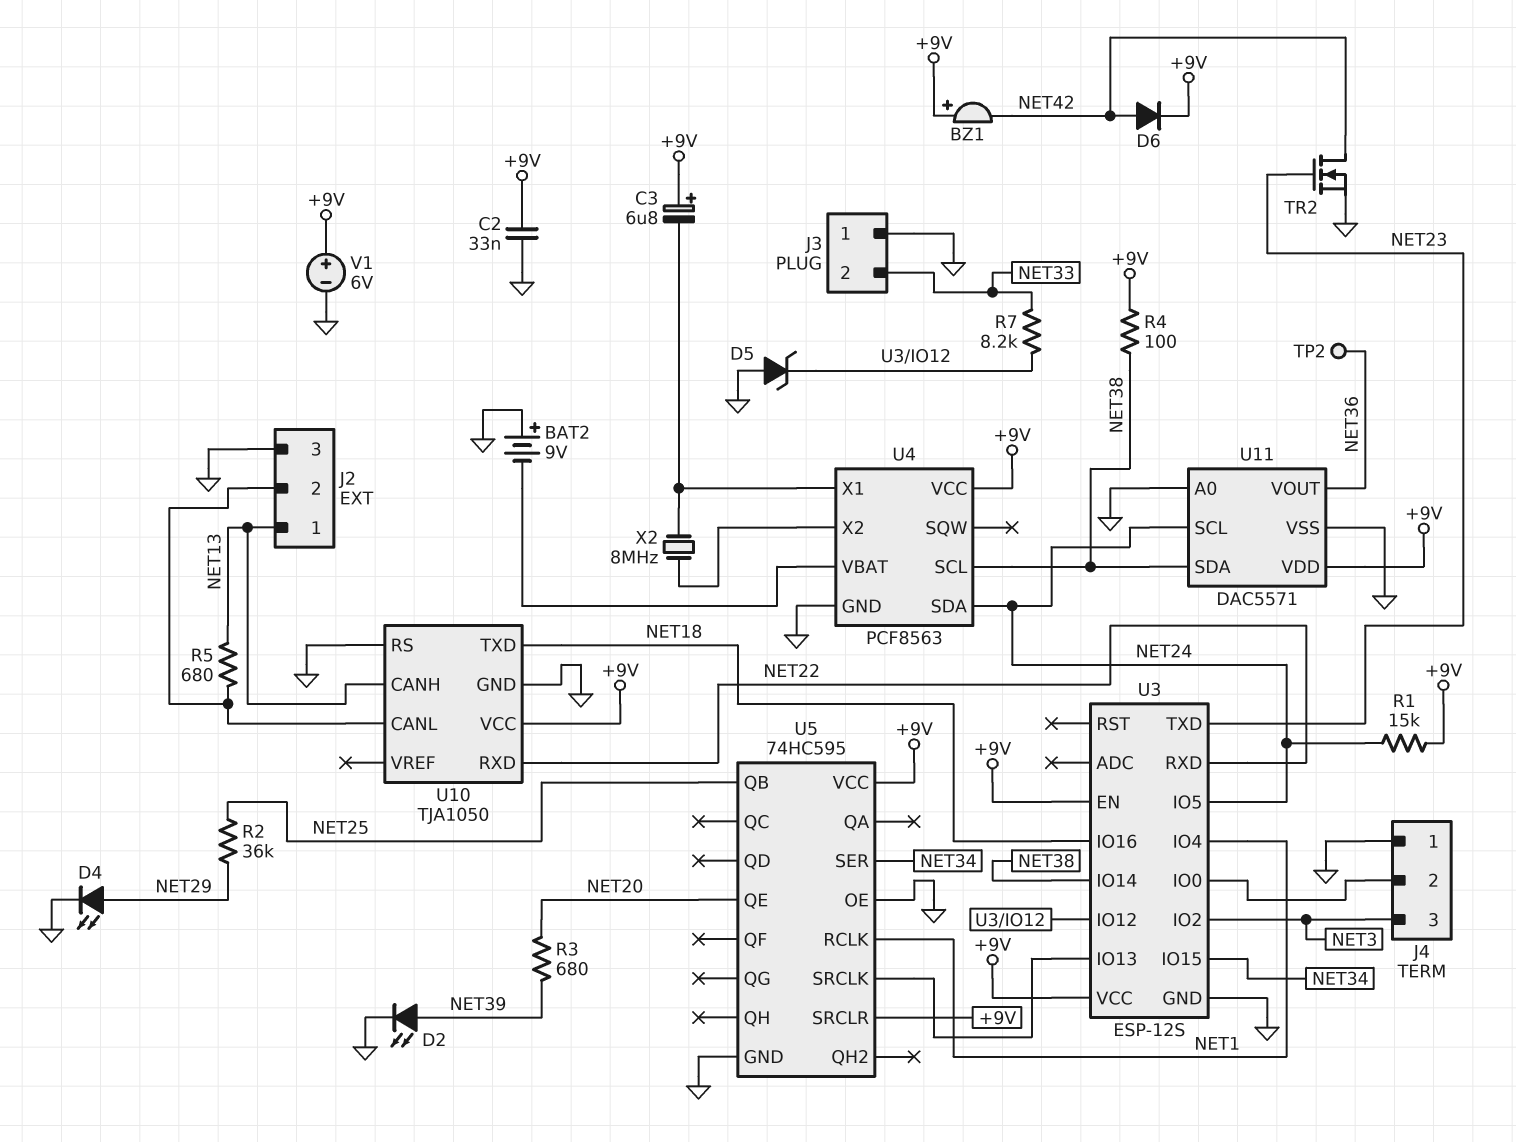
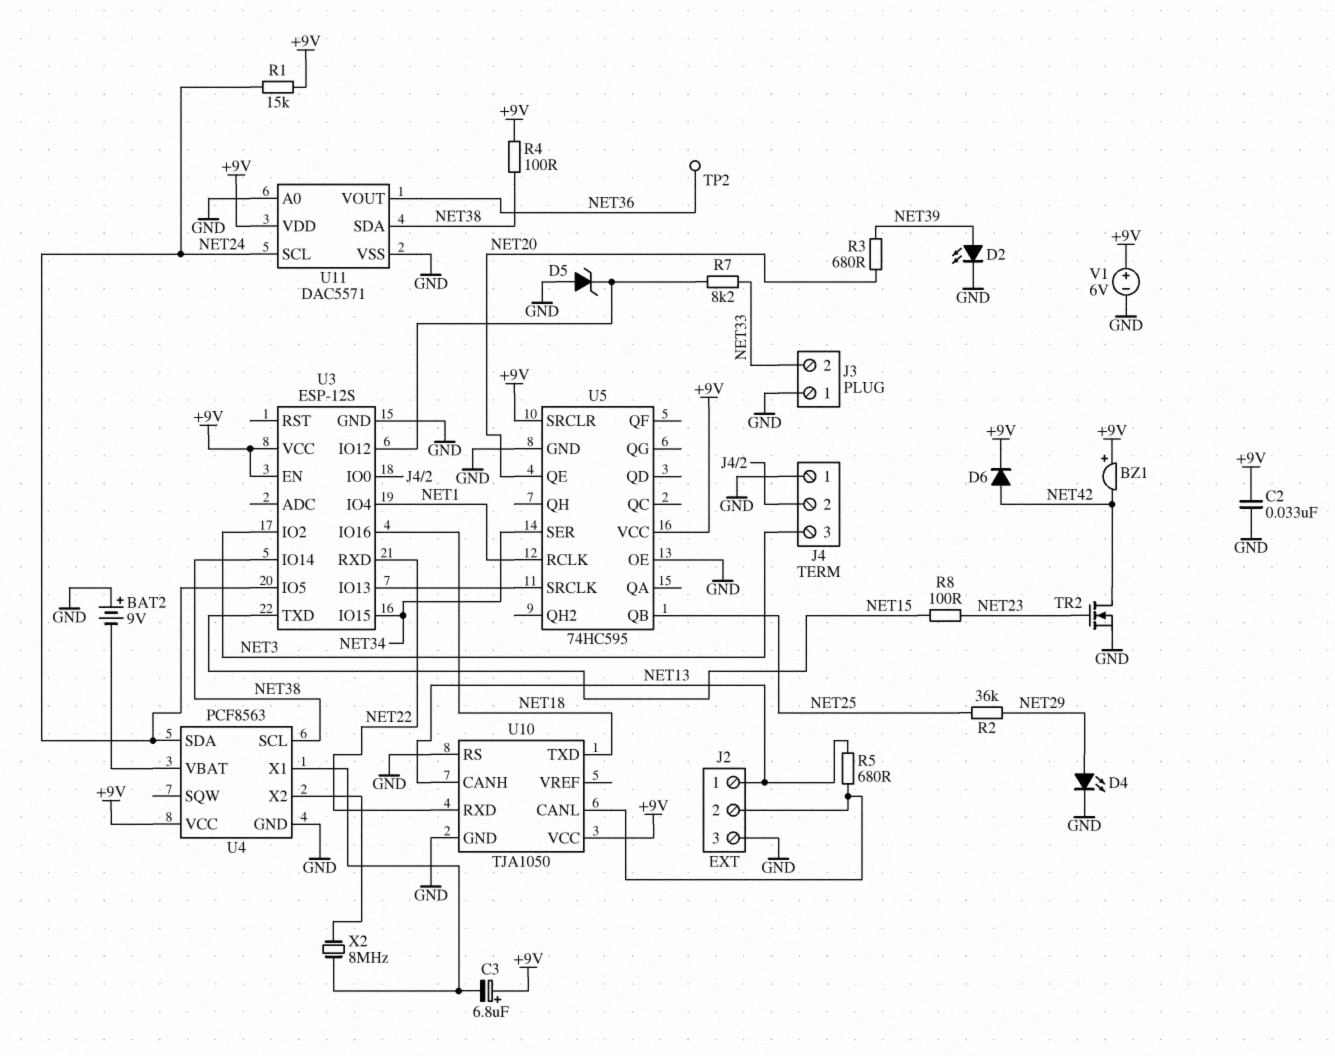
R8: none -> 100 (NET15, NET23)
U3 pin TXD: NET23 -> NET15

